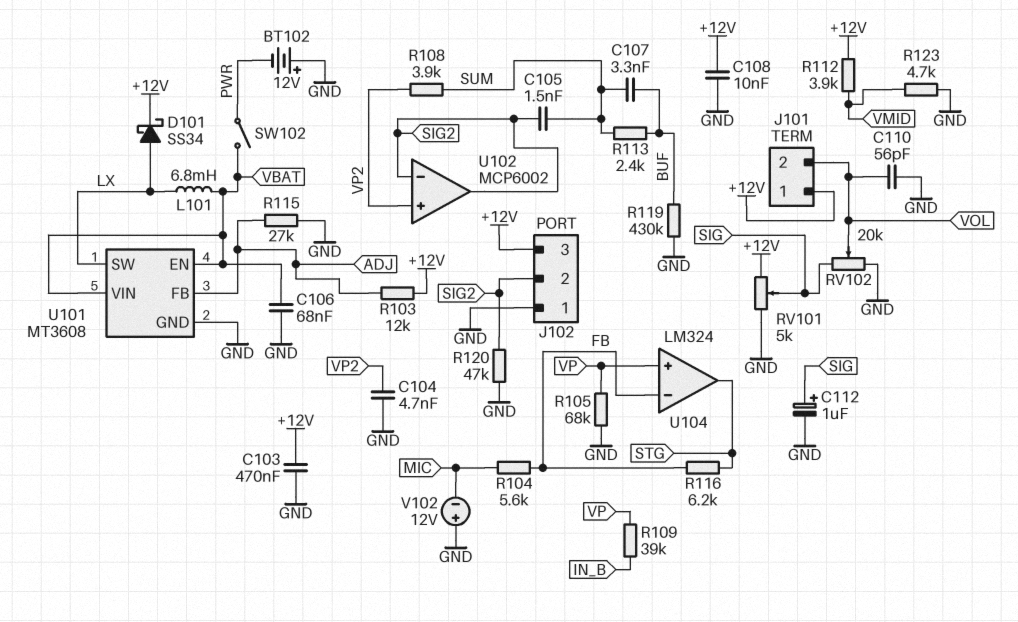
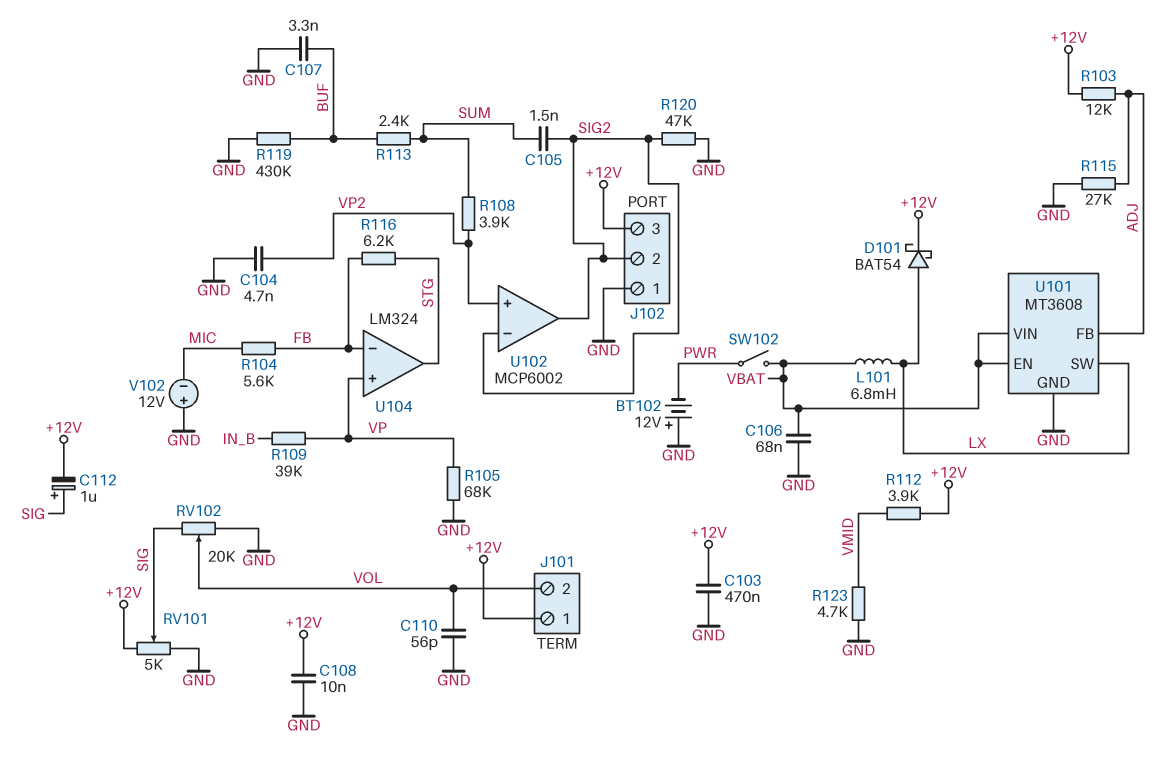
C107: 3.3nF (BUF, SUM) -> 3.3nF (BUF, GND)
C112: 1uF (plus SIG, minus GND) -> 1uF (plus SIG, minus +12V)
D101: schottky SS34 (A LX, K +12V) -> schottky BAT54 (A LX, K +12V)

